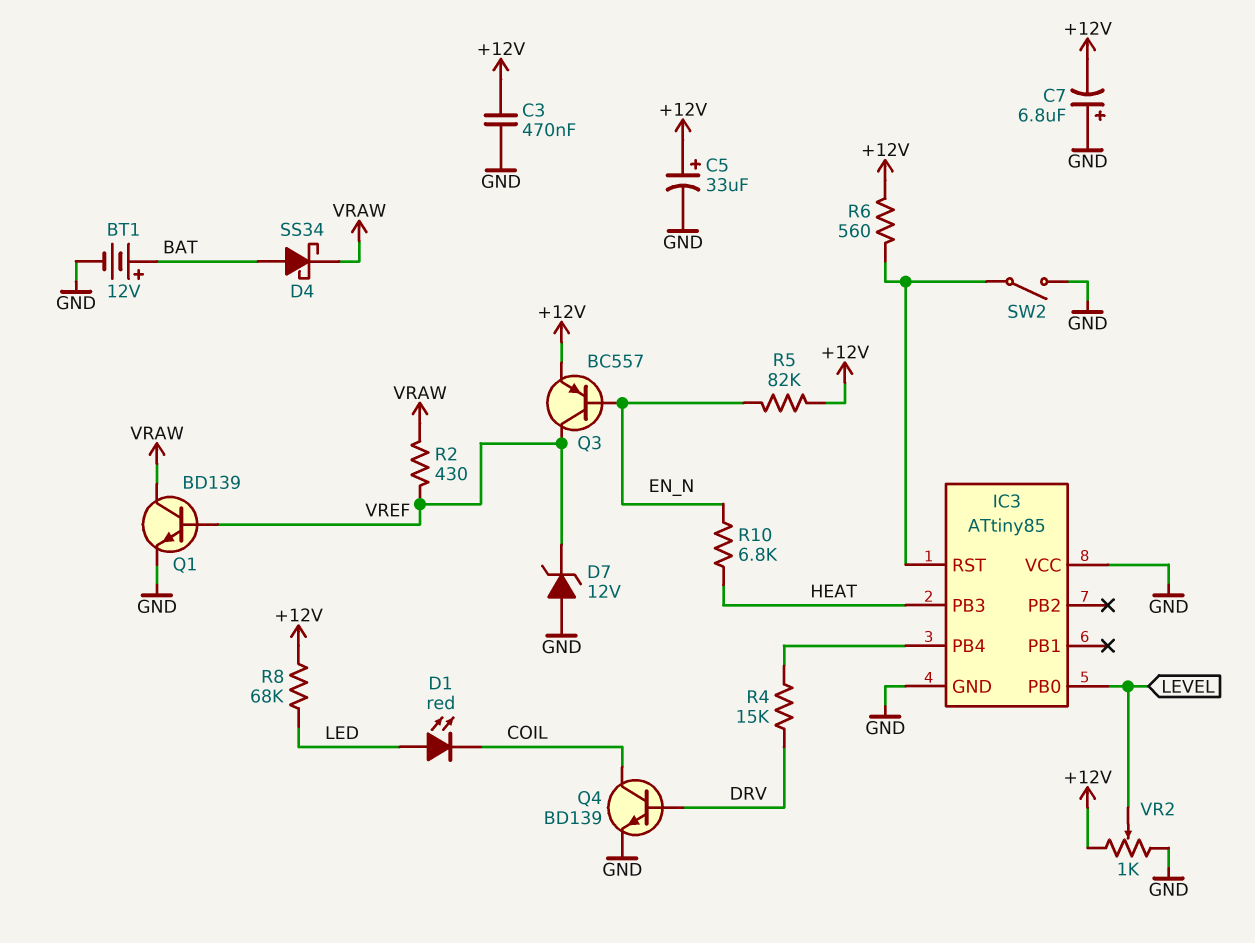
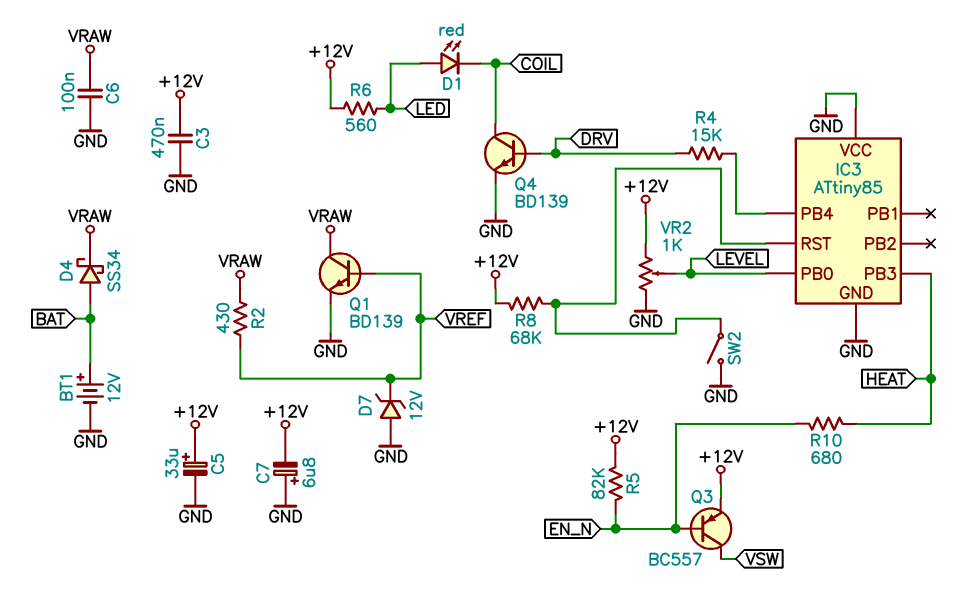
C6: none -> 100nF (GND, VRAW)
Q3: PNP BC557 (B EN_N, C VREF, E +12V) -> PNP BC557 (B EN_N, C VSW, E +12V)
R6: 560 (+12V, IC3/RST) -> 560 (+12V, LED)
R8: 68k (+12V, LED) -> 68k (+12V, IC3/RST)
R10: 6.8k (EN_N, HEAT) -> 680 (EN_N, HEAT)

